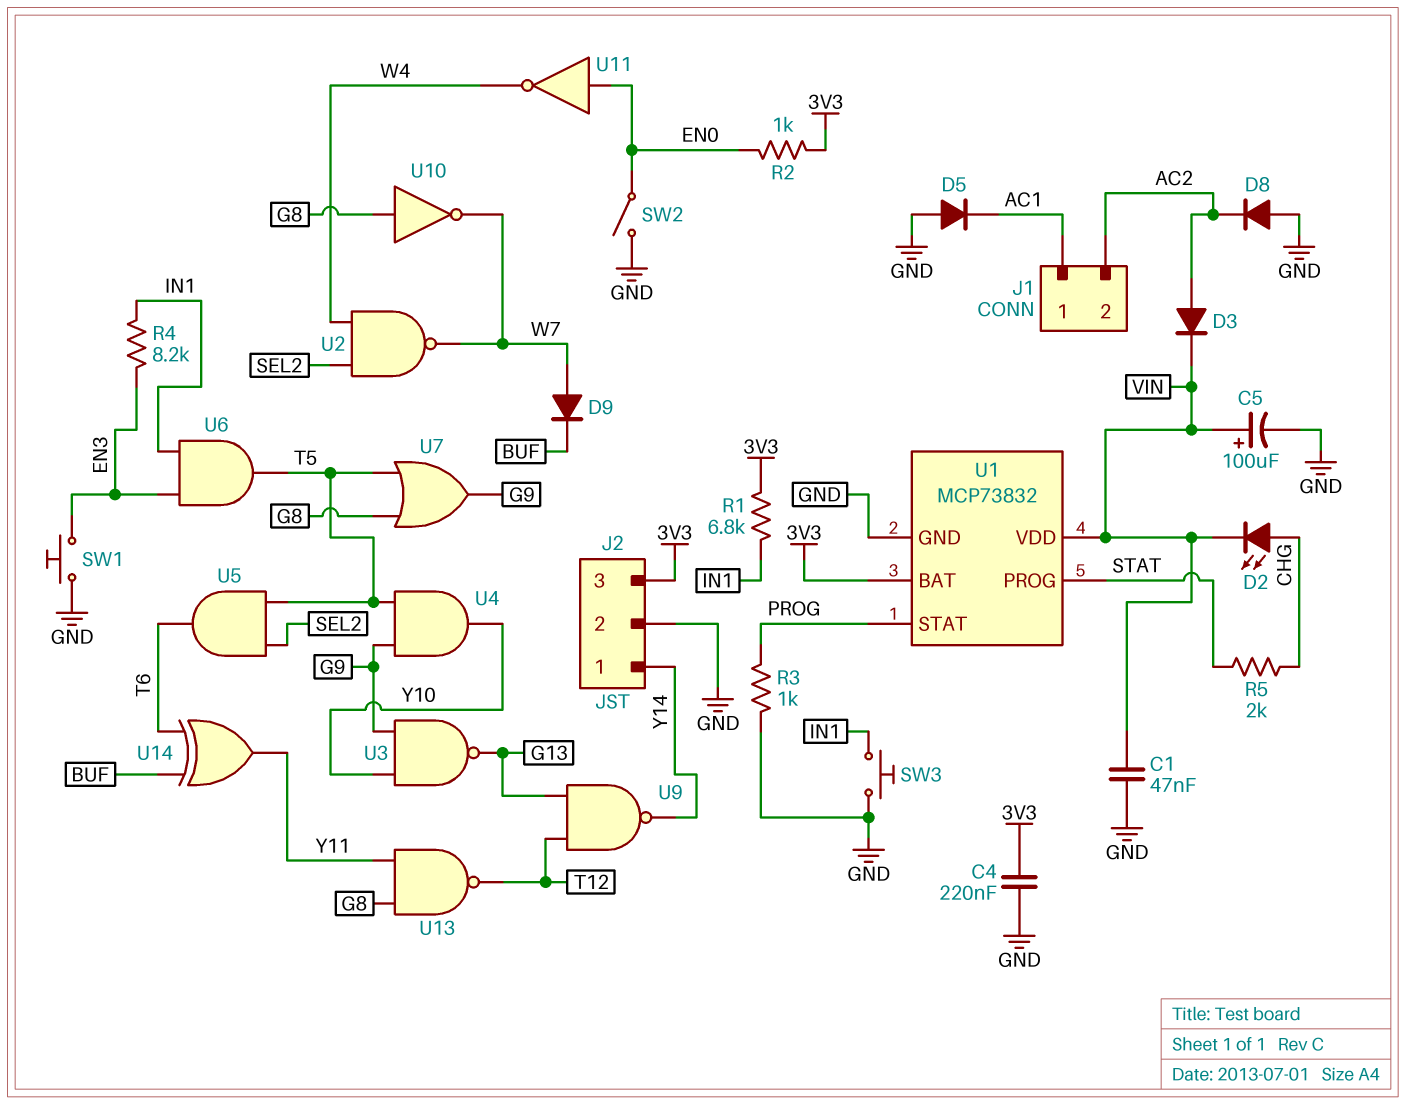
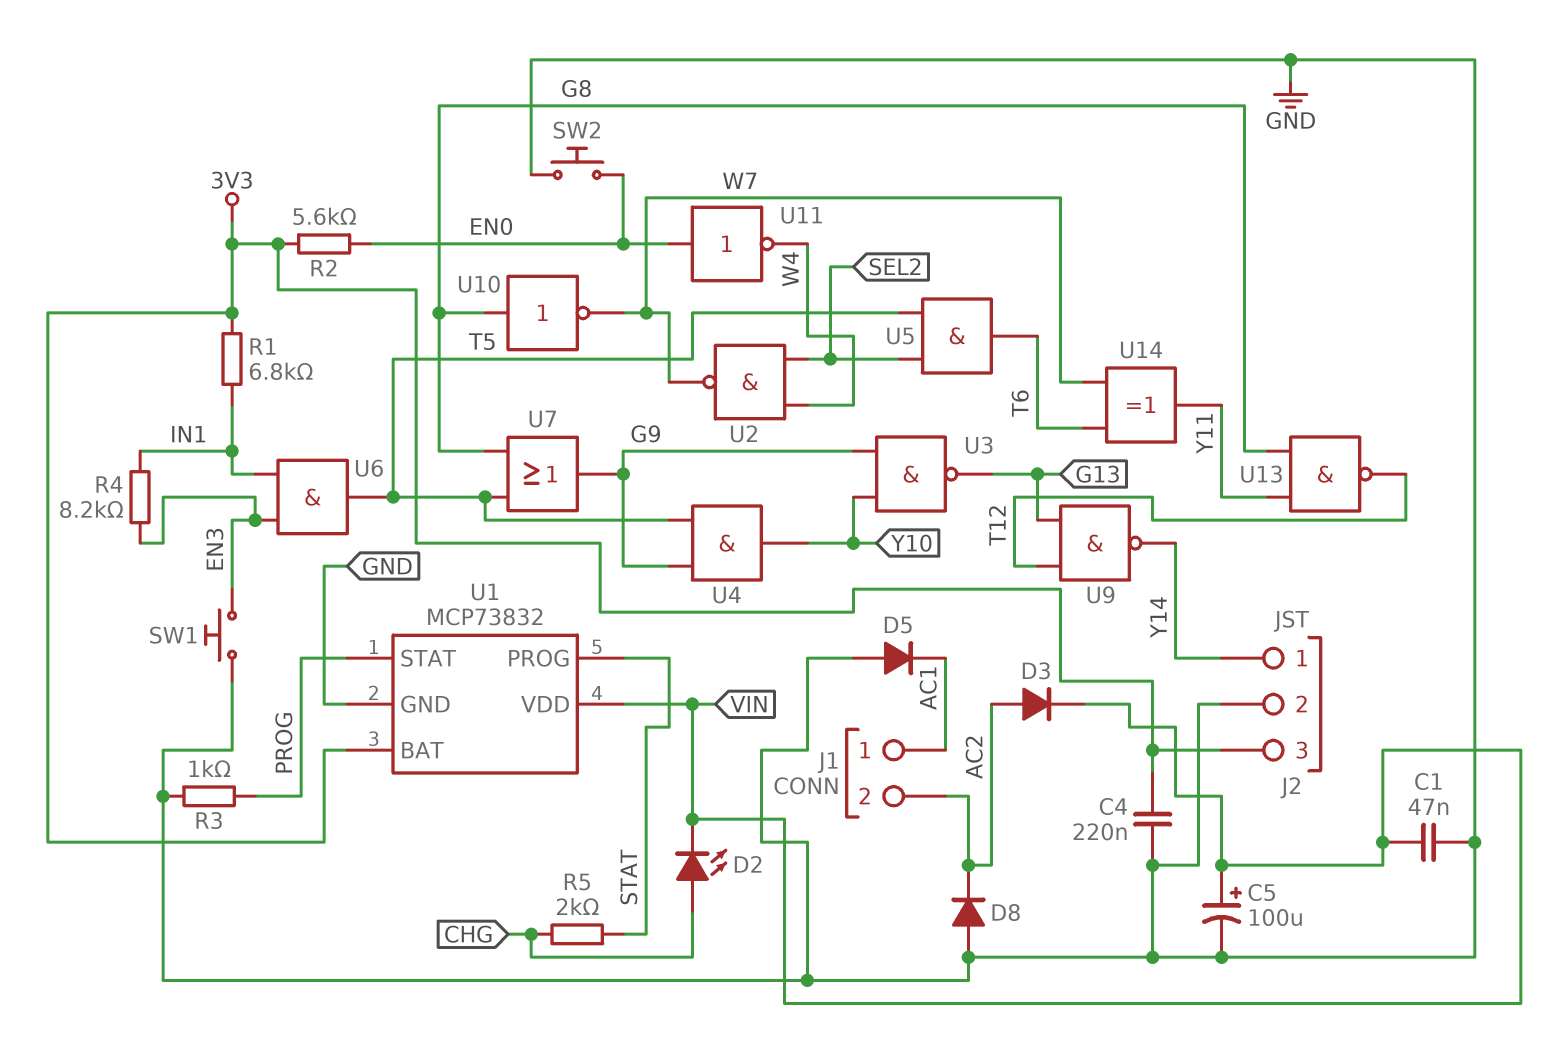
D9: diode (A W7, K BUF) -> none
R2: 1k (3V3, EN0) -> 5.6k (3V3, EN0)
SW2: switch (EN0, GND) -> button (EN0, GND)
SW3: button (GND, IN1) -> none
U14: XOR (in BUF, in T6, out Y11) -> XOR (in T6, in W7, out Y11)

